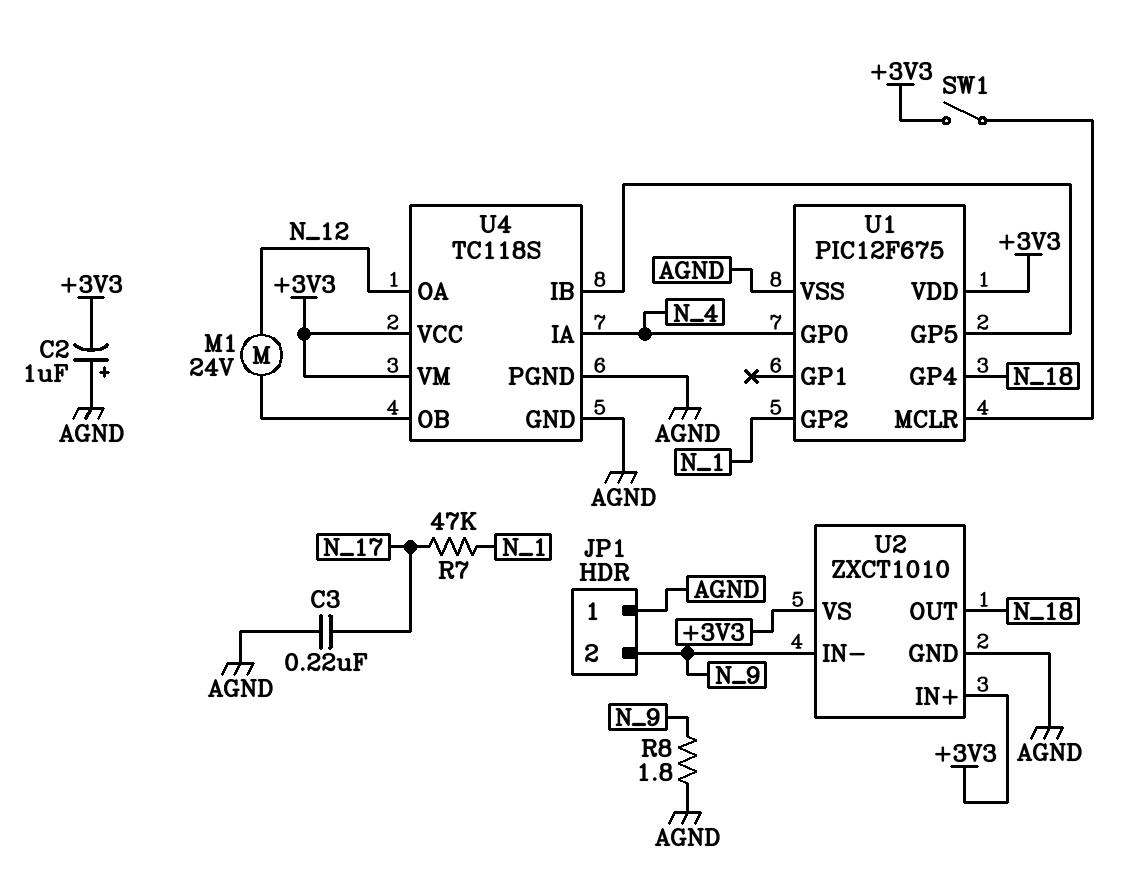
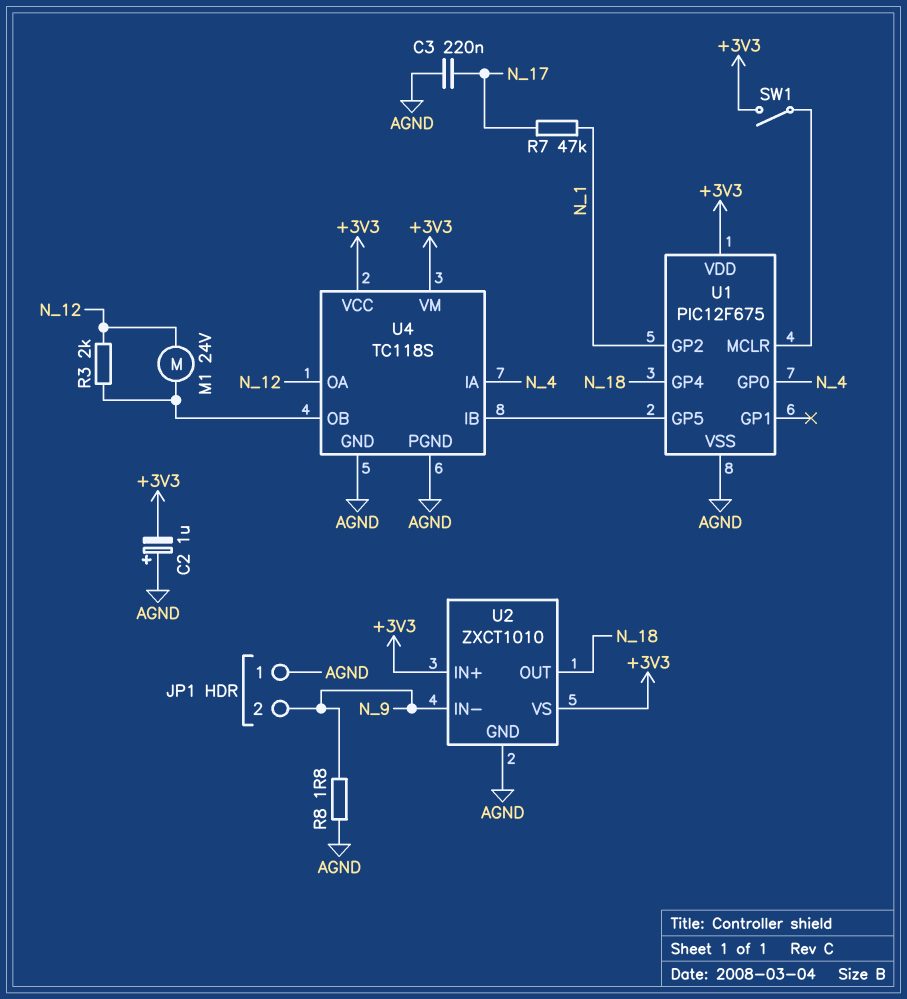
R3: none -> 2k (N_12, U4/OB)

